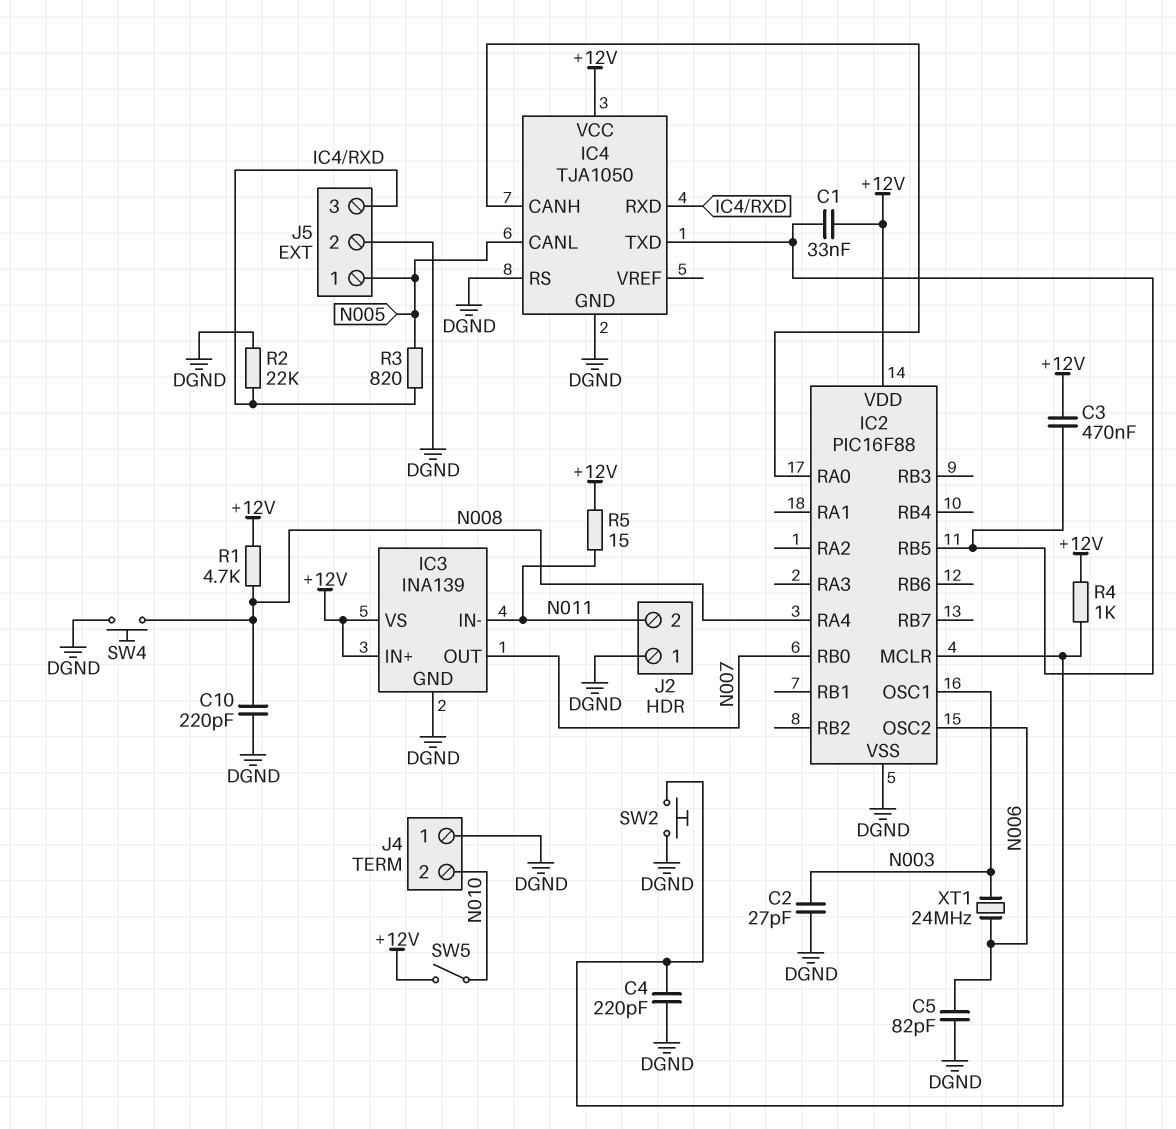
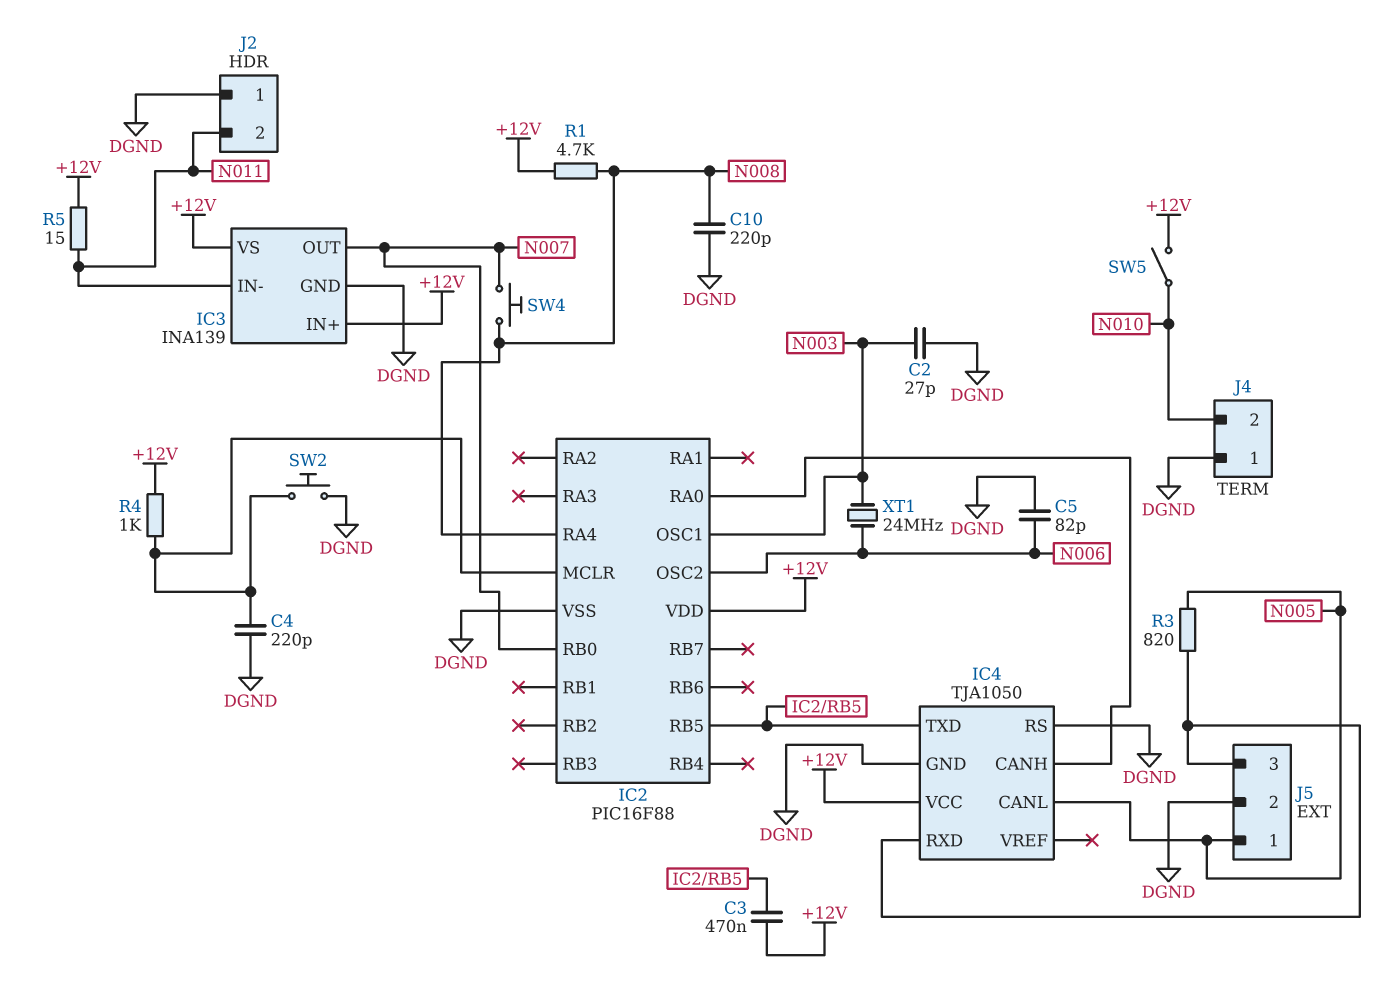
C1: 33nF (+12V, IC2/RB5) -> none
R2: 22k (DGND, IC4/RXD) -> none
SW4: button (DGND, N008) -> button (N007, N008)

